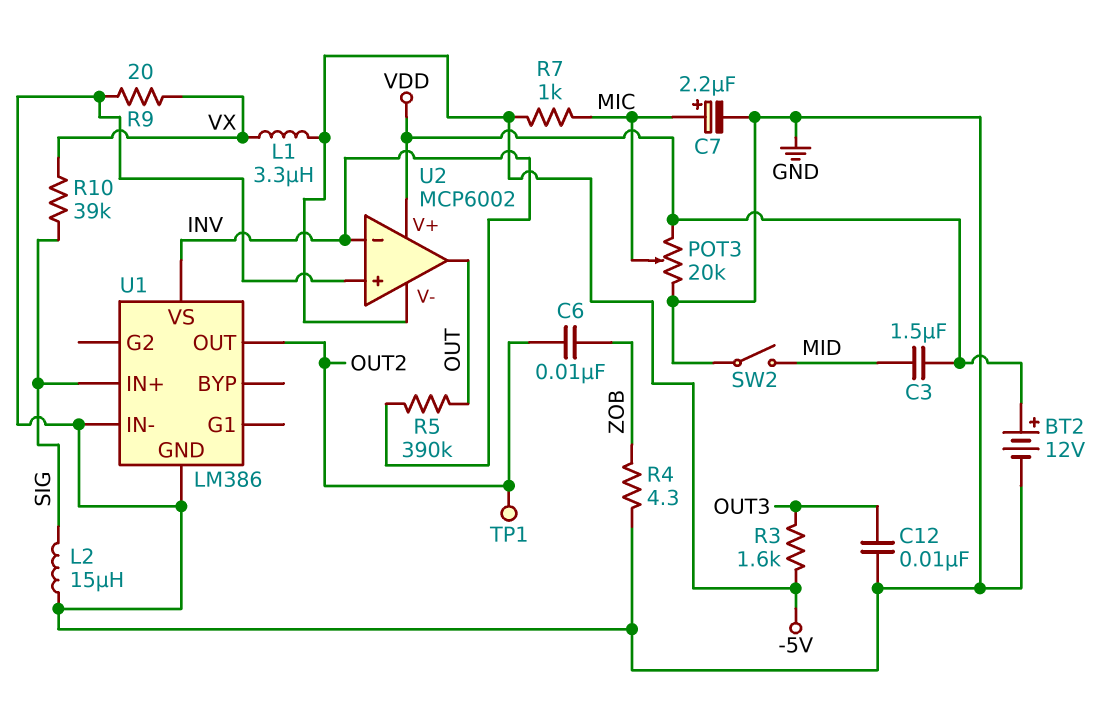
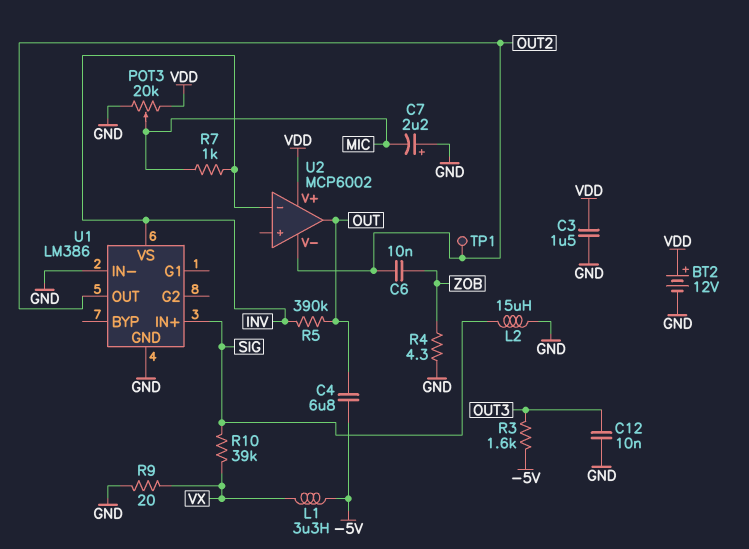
C3: 1.5uF (MID, VDD) -> 1.5uF (GND, VDD)
C4: none -> 6.8uF (-5V, OUT)
C7: 2.2uF (plus MIC, minus GND) -> 2.2uF (plus GND, minus MIC)
R7: 1k (-5V, MIC) -> 1k (INV, MIC)
SW2: switch (GND, MID) -> none
U2 pin V-: -5V -> OUT2
U2 pin in+: GND -> none

